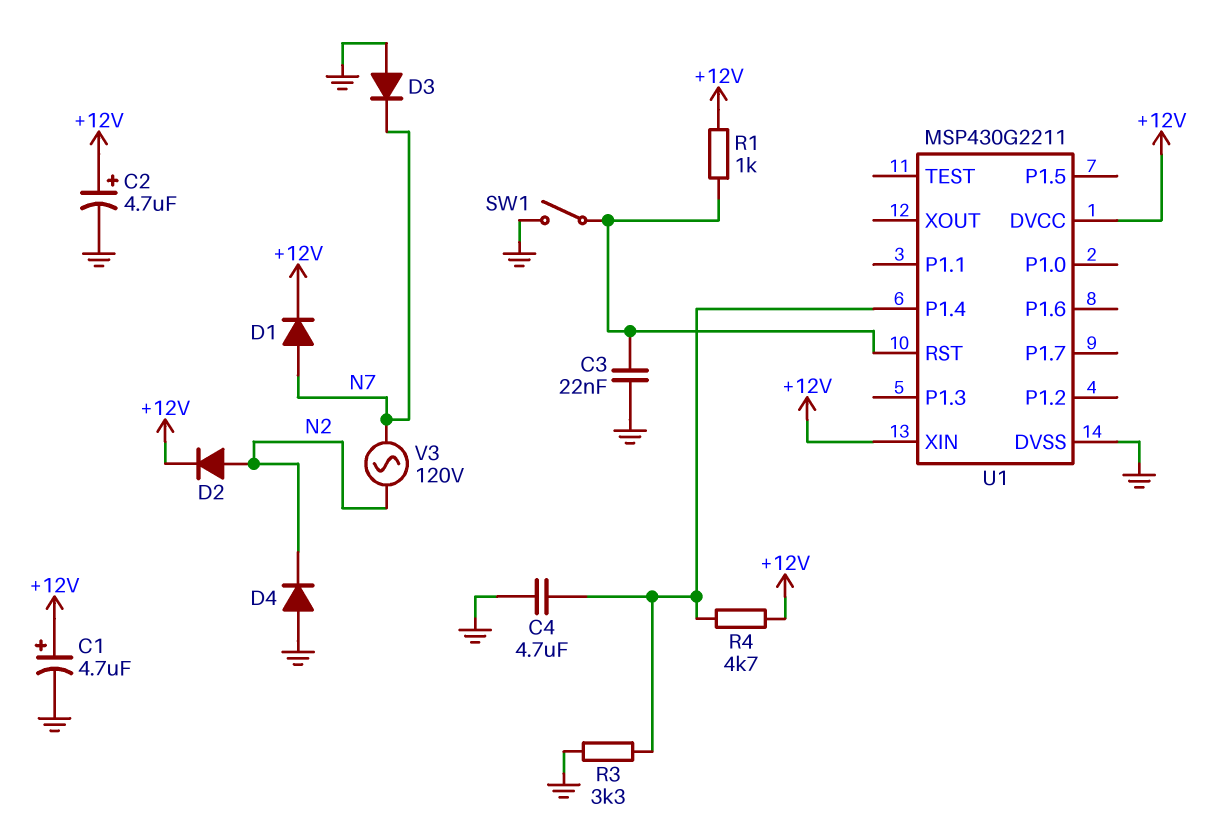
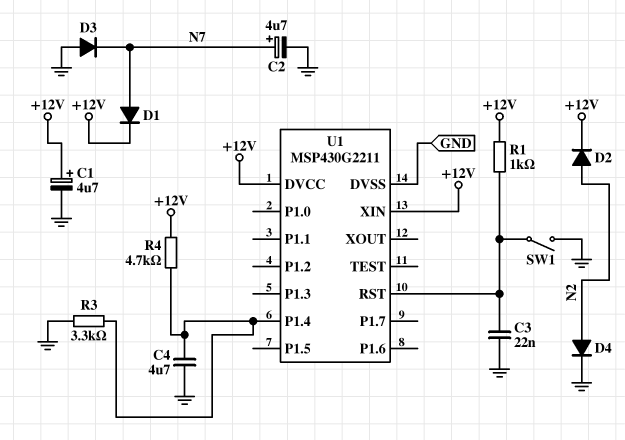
C2: 4.7uF (plus +12V, minus GND) -> 4.7uF (plus N7, minus GND)
D4: diode (A GND, K N2) -> diode (A N2, K GND)
V3: AC 120V (N2, N7) -> none

